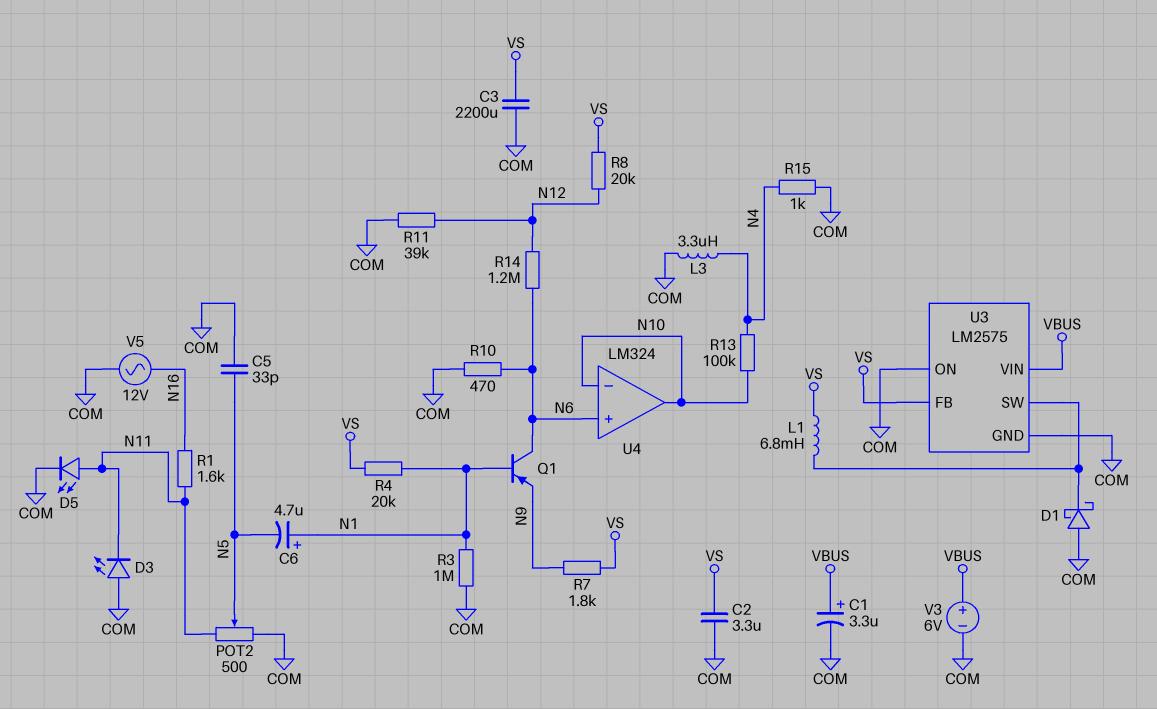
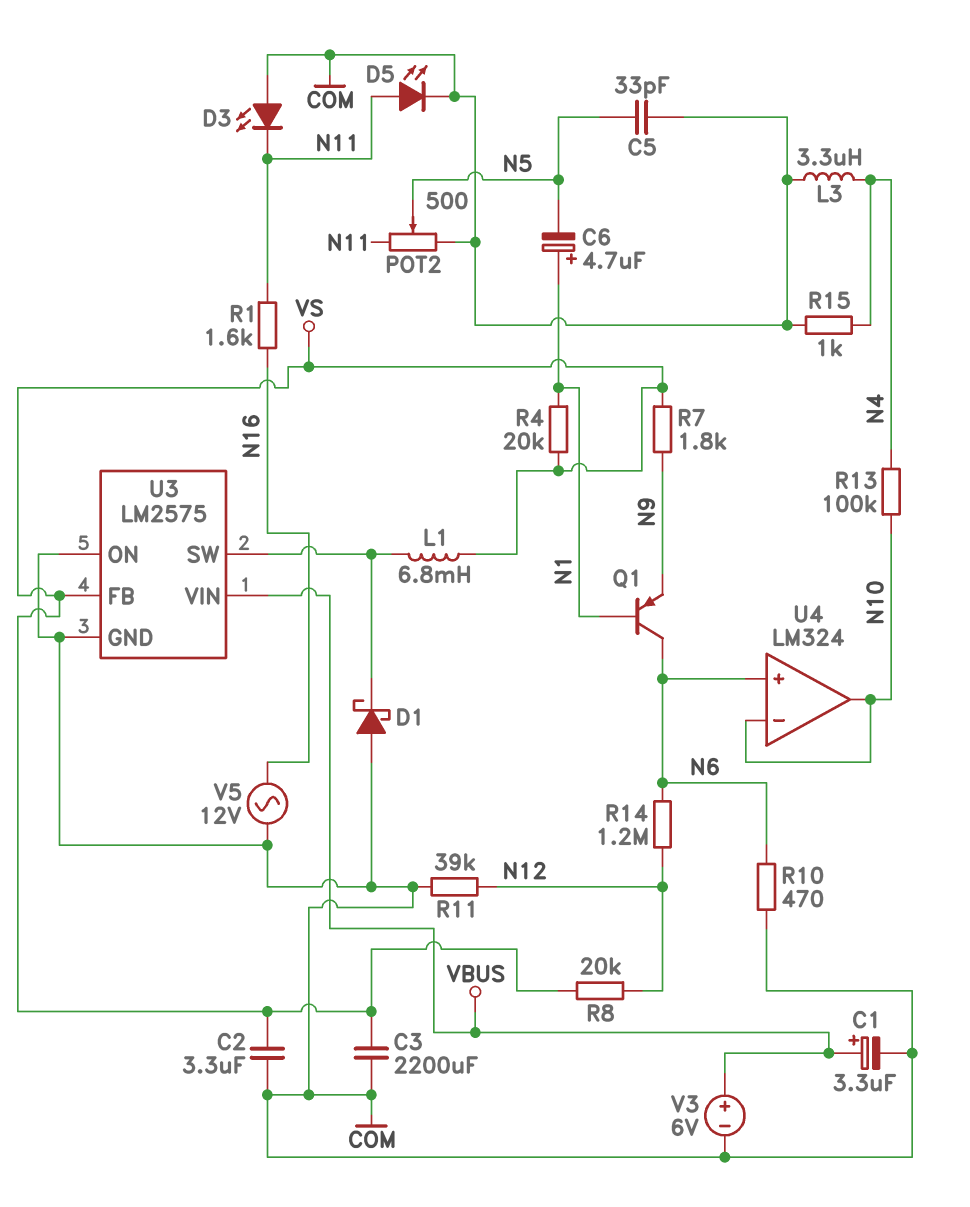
R3: 1M (COM, N1) -> none

